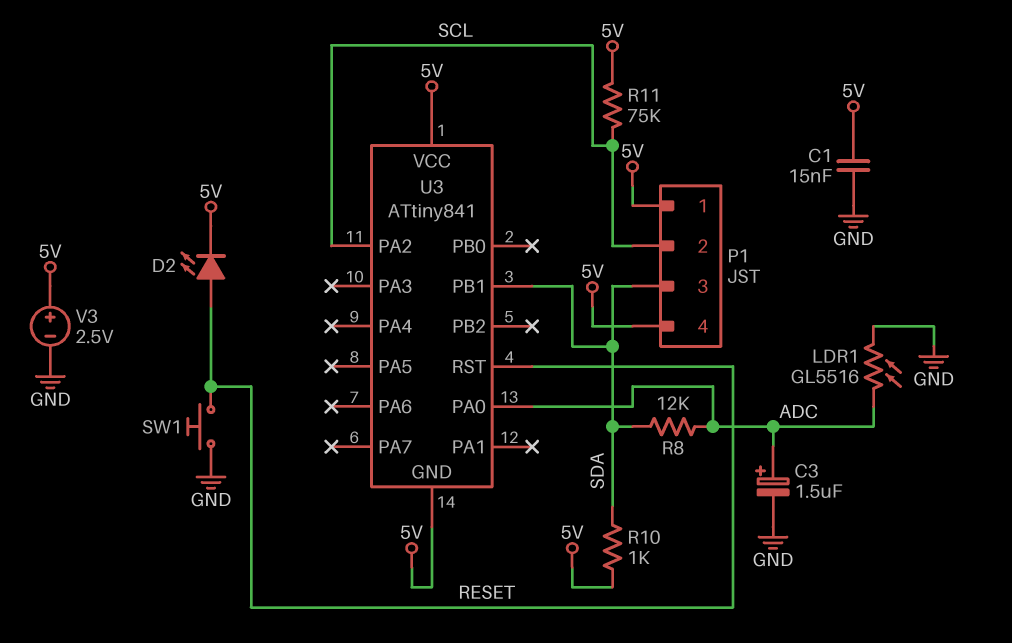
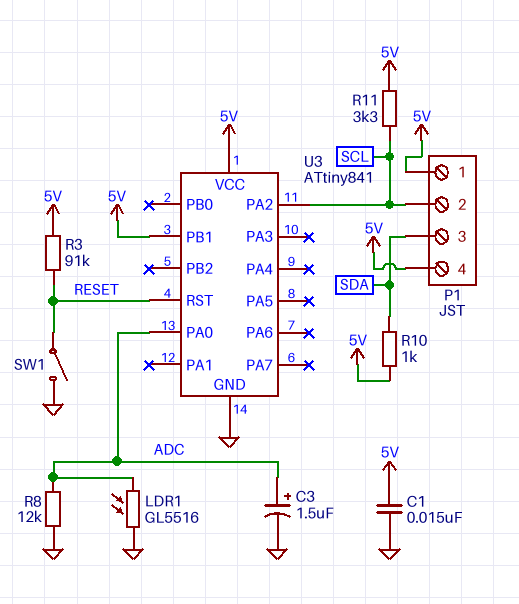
D2: LED (A RESET, K 5V) -> none
R3: none -> 91k (5V, RESET)
R8: 12k (ADC, SDA) -> 12k (ADC, GND)
R11: 75k (5V, SCL) -> 3.3k (5V, SCL)
SW1: button (GND, RESET) -> switch (GND, RESET)
U3 pin GND: 5V -> GND
U3 pin PB1: SDA -> 5V
V3: 2.5V (plus 5V, minus GND) -> none

